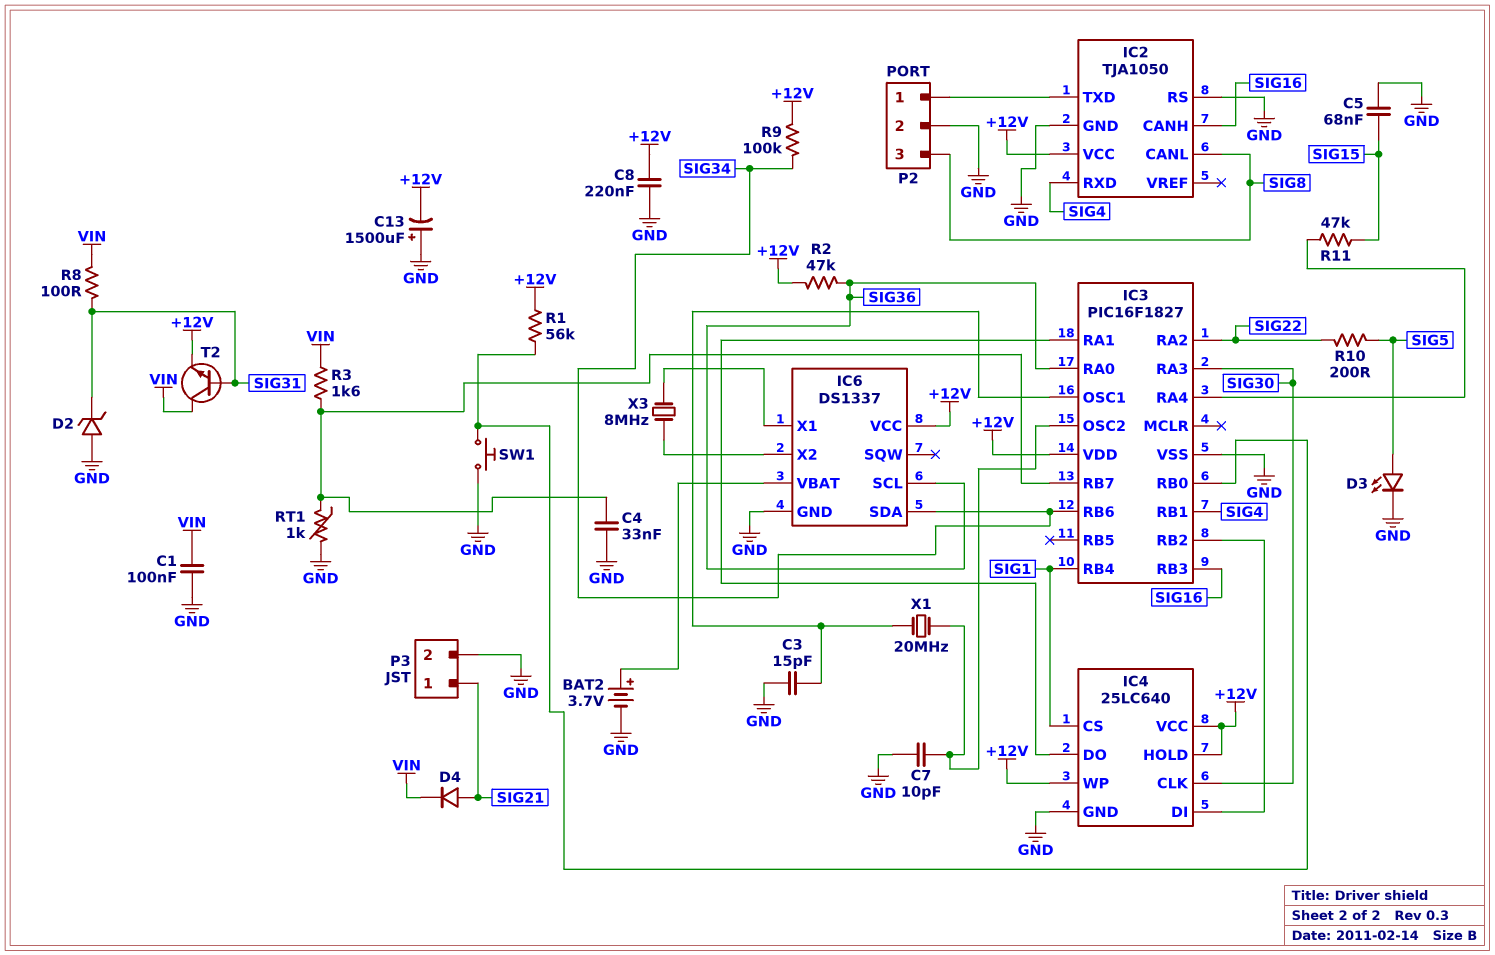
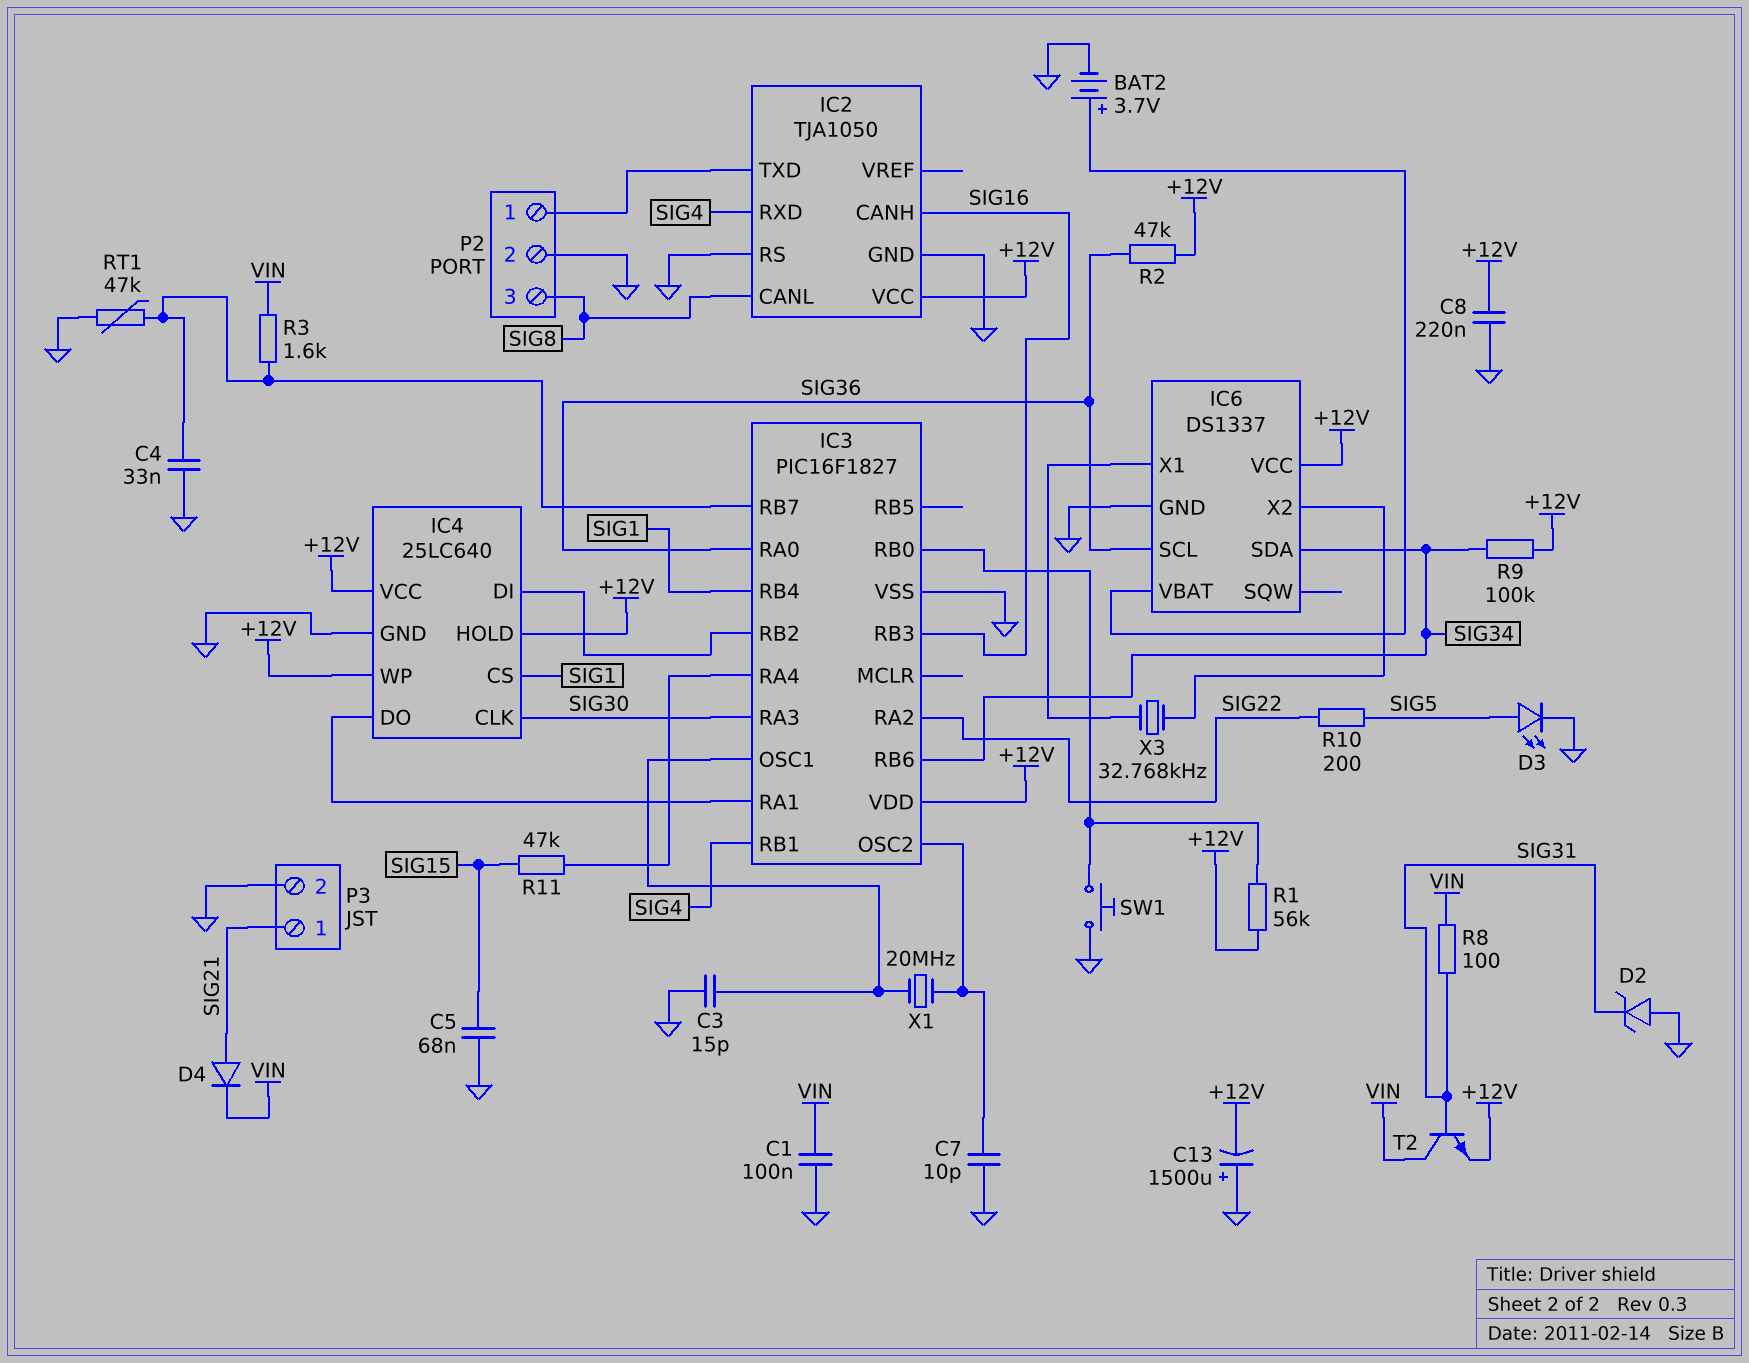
RT1: 1k (GND, IC3/RB7) -> 47k (GND, IC3/RB7)
X3: 8MHz (IC6/X1, IC6/X2) -> 32.768kHz (IC6/X1, IC6/X2)

